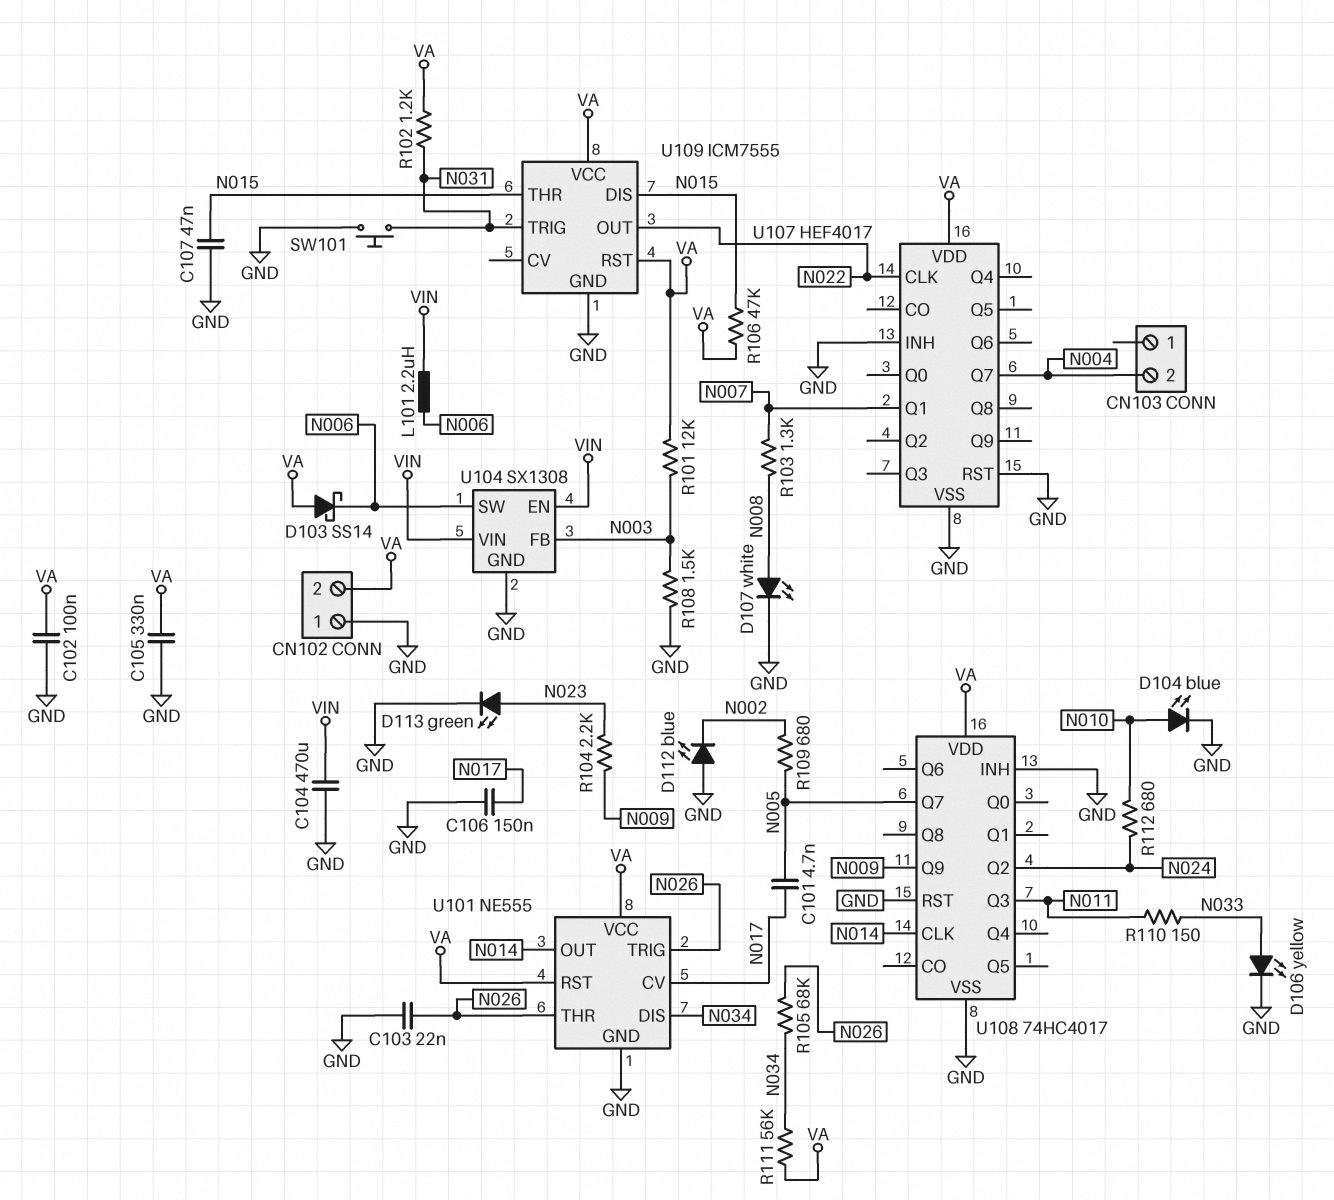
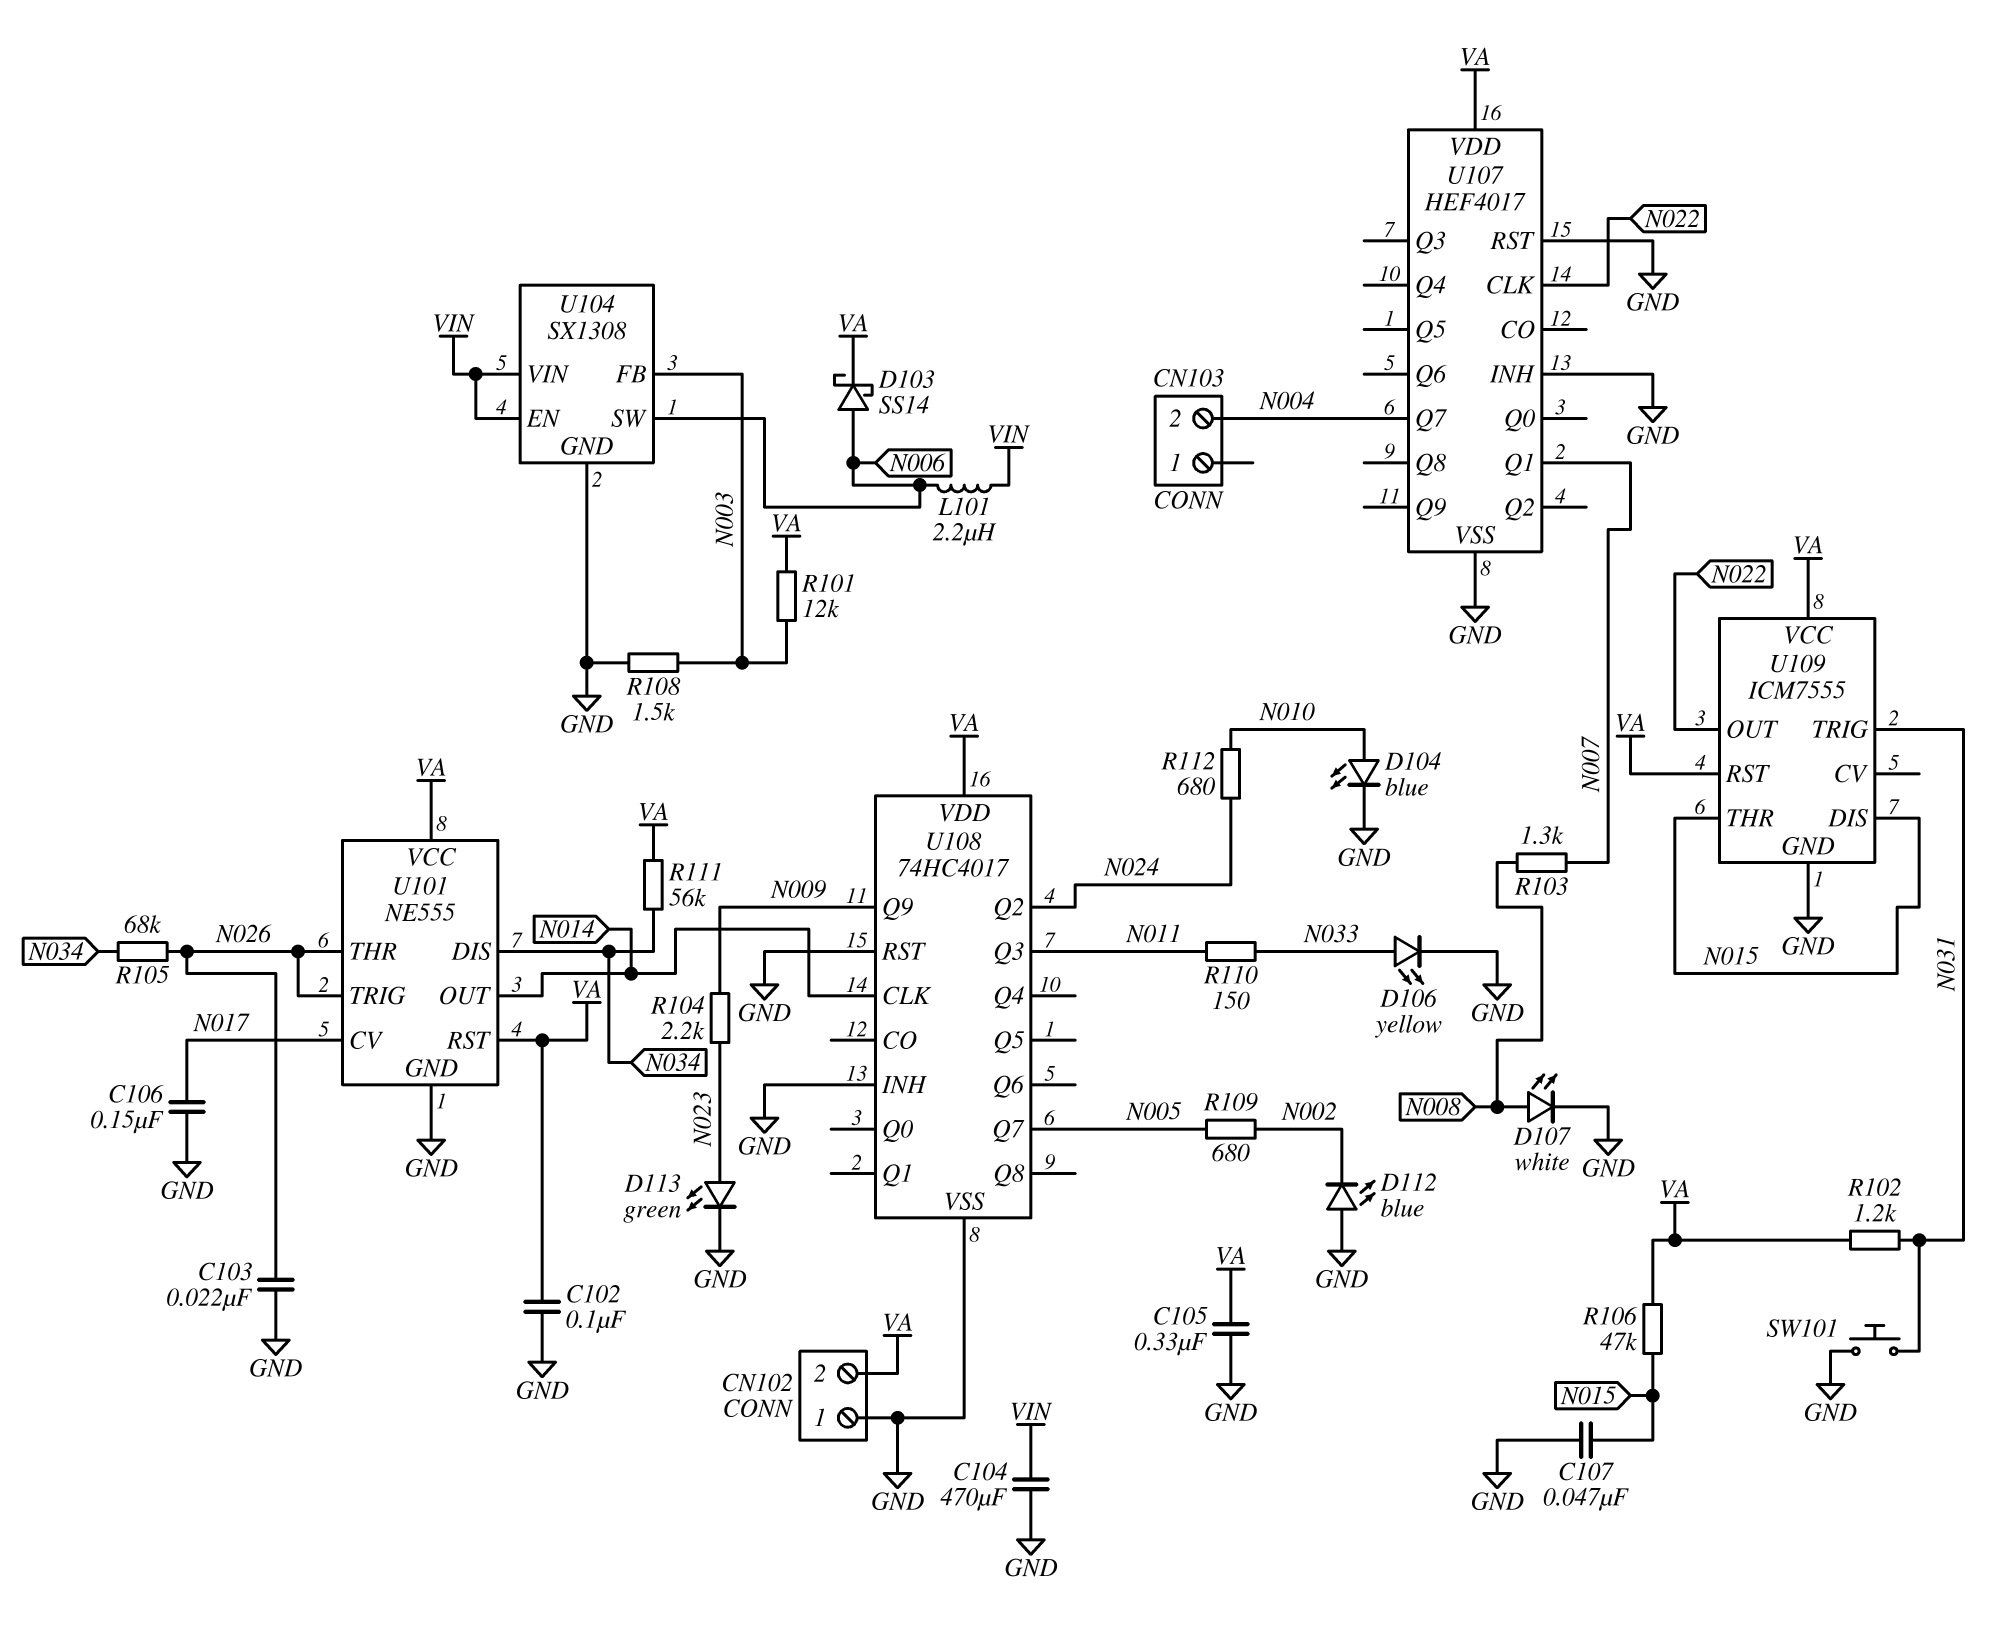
C101: 4.7nF (N005, N017) -> none
D103: schottky SS14 (A VA, K N006) -> schottky SS14 (A N006, K VA)

